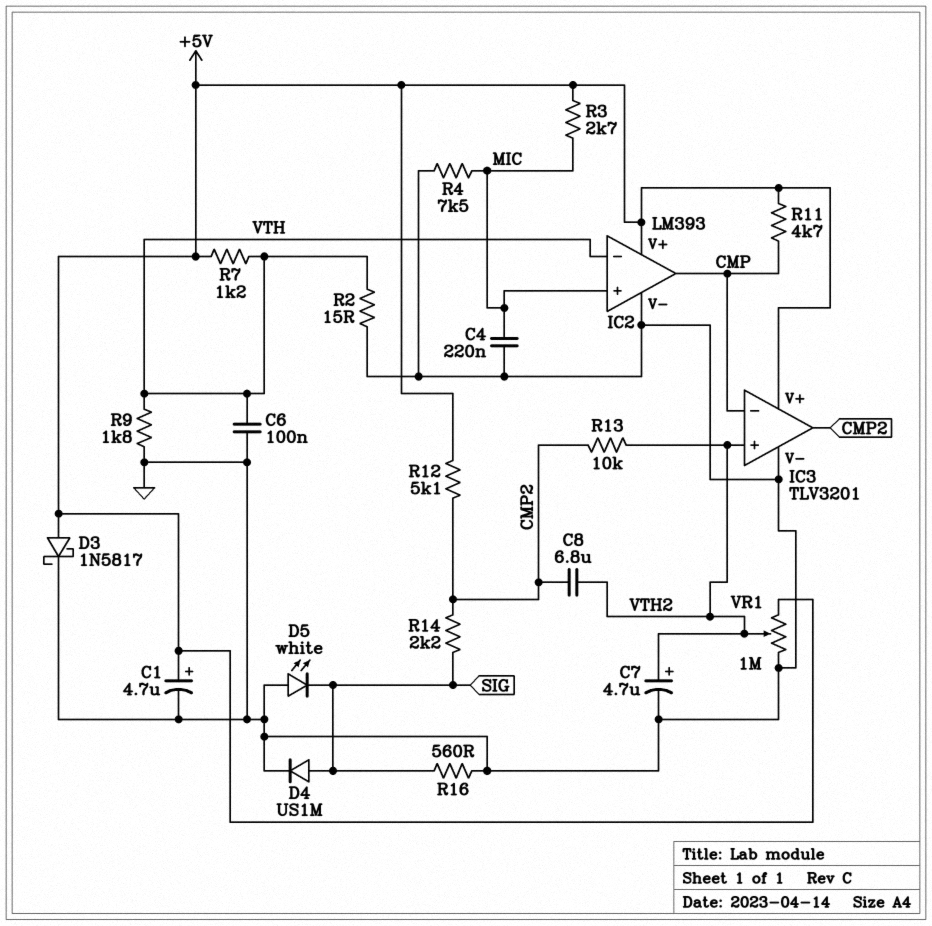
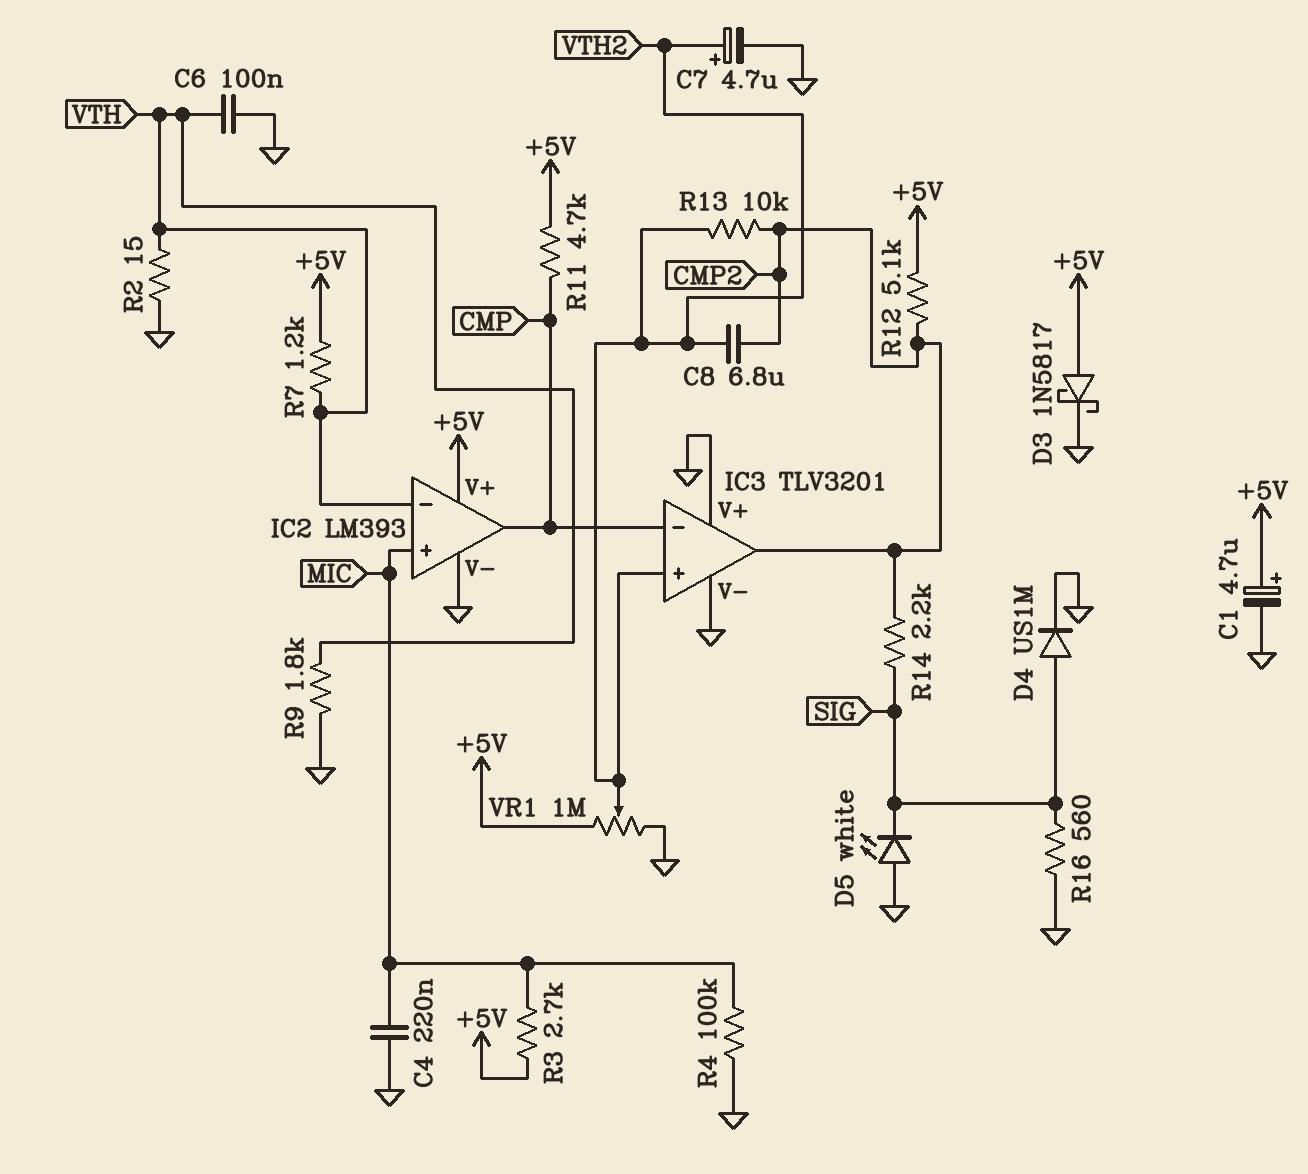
IC3 pin V+: +5V -> GND
R4: 7.5k (GND, MIC) -> 100k (GND, MIC)

